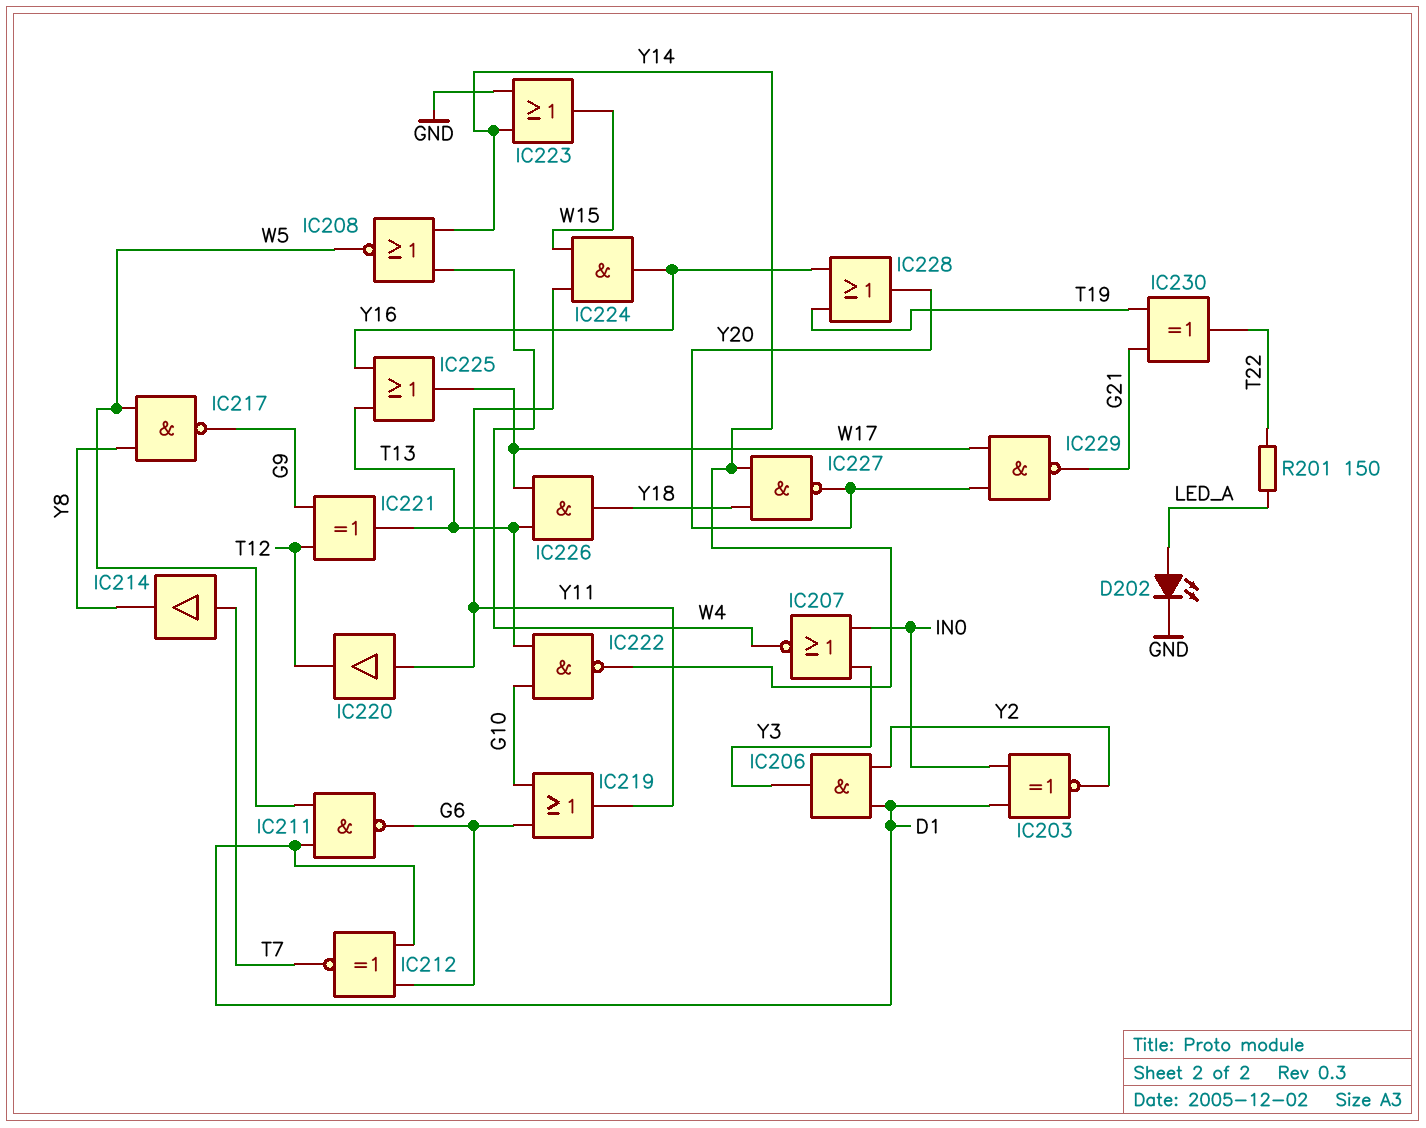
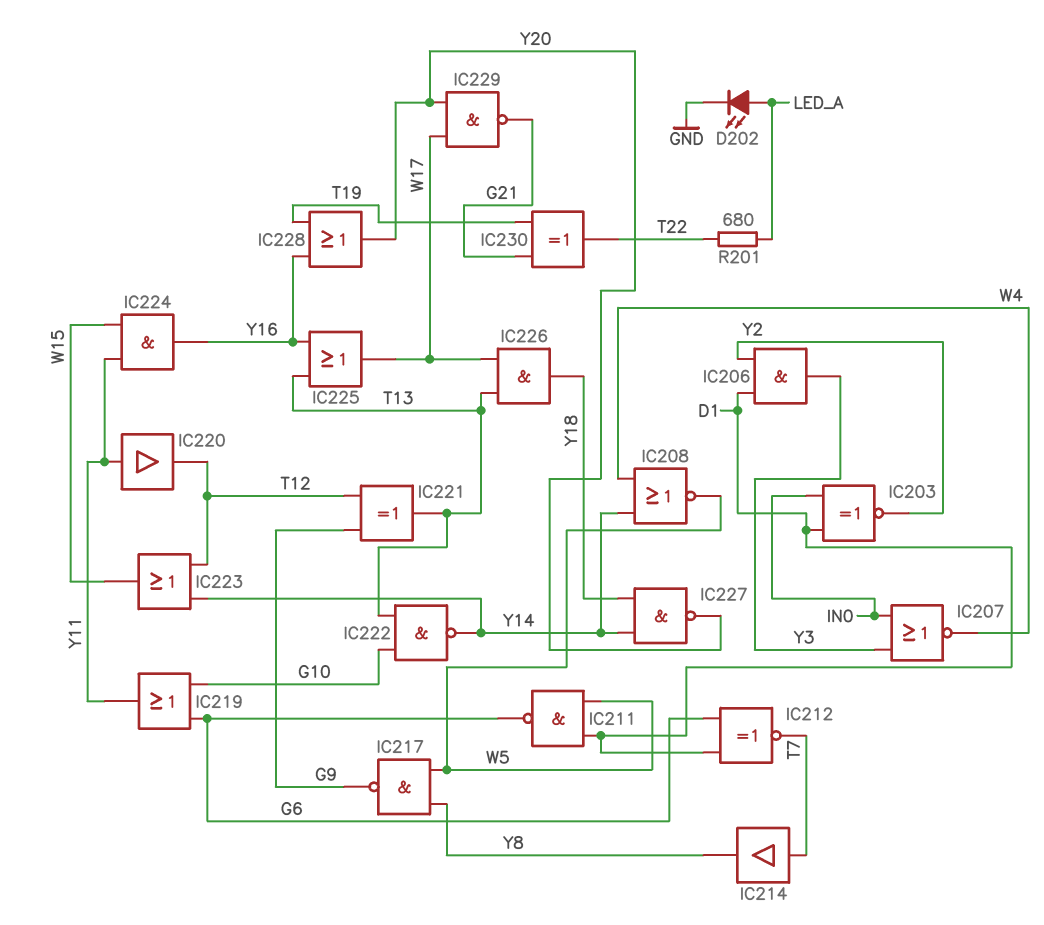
IC223: OR (in GND, in Y14, out W15) -> OR (in T12, in Y14, out W15)
R201: 150 (LED_A, T22) -> 680 (LED_A, T22)

